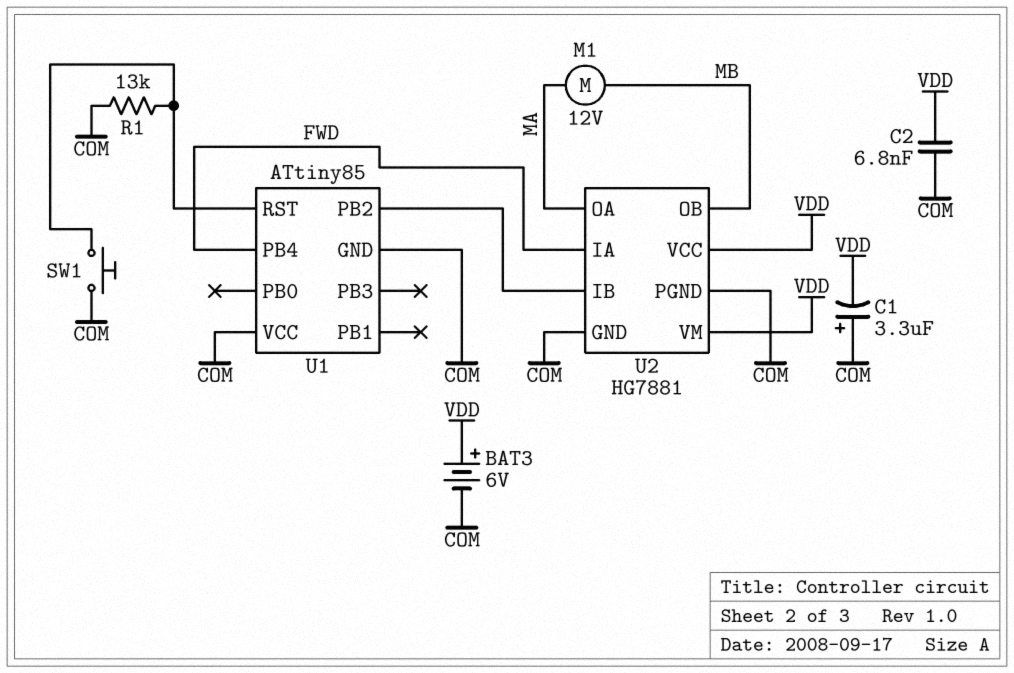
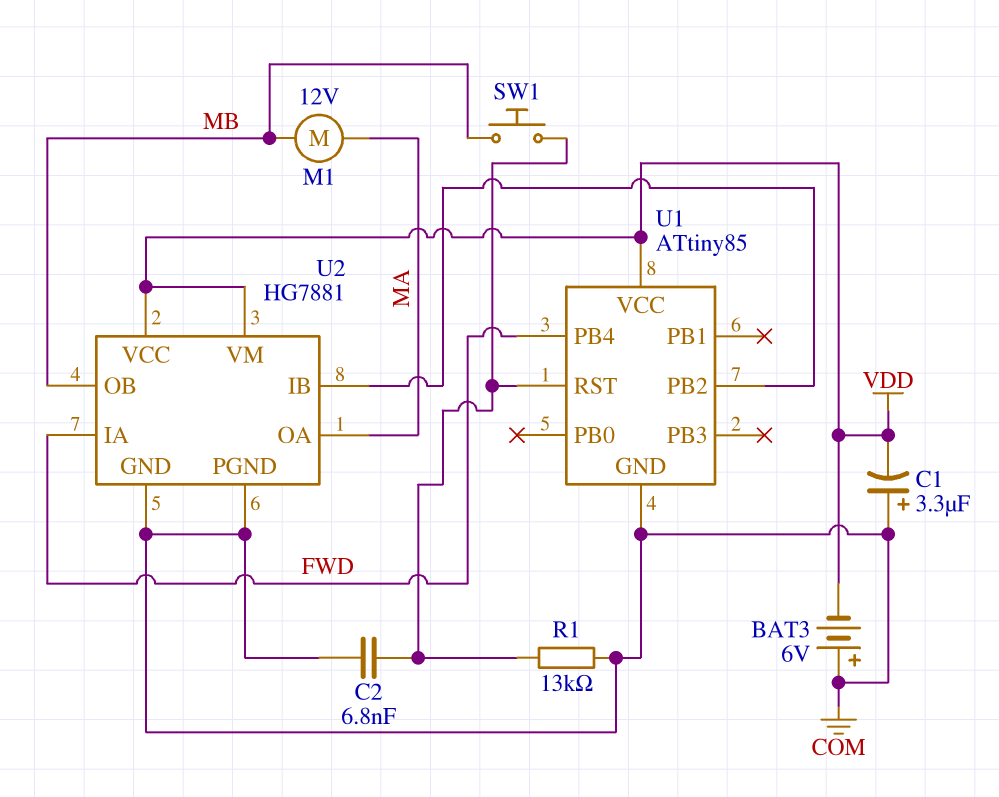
BAT3: 6V (plus VDD, minus COM) -> 6V (plus COM, minus VDD)
C2: 6.8nF (COM, VDD) -> 6.8nF (COM, U1/RST)
SW1: button (COM, U1/RST) -> button (MB, U1/RST)
U1 pin VCC: COM -> VDD

